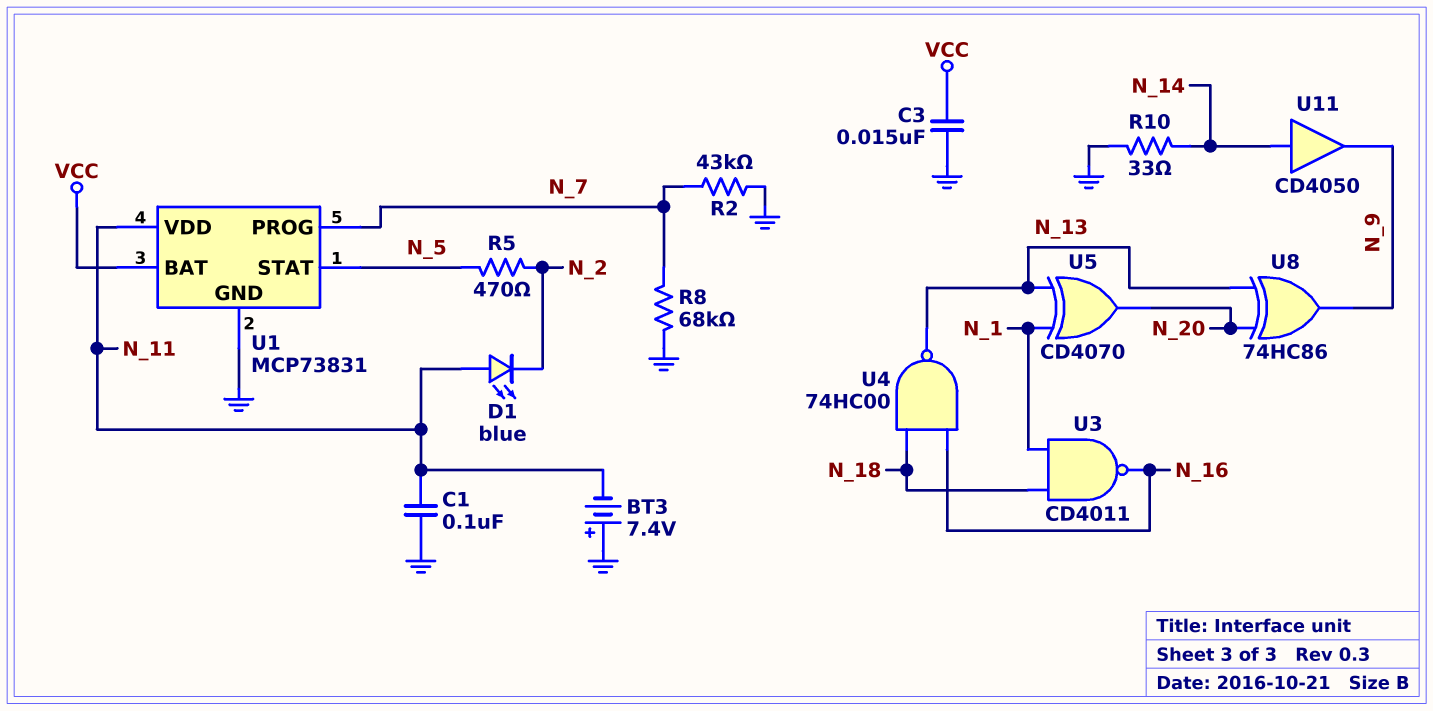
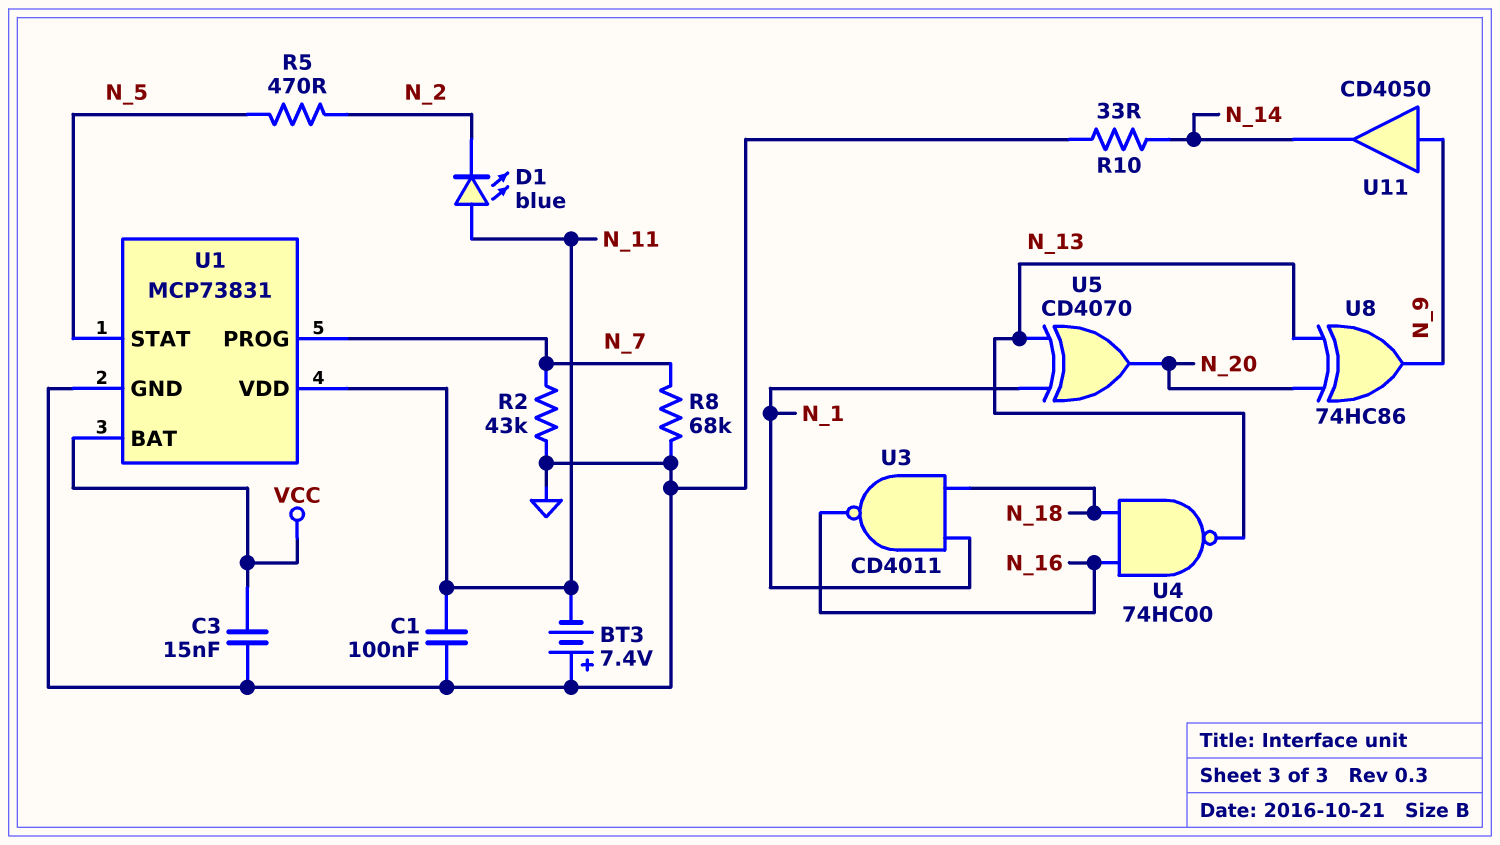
U11: buffer CD4050 (in N_14, out N_9) -> buffer CD4050 (in N_9, out N_14)

